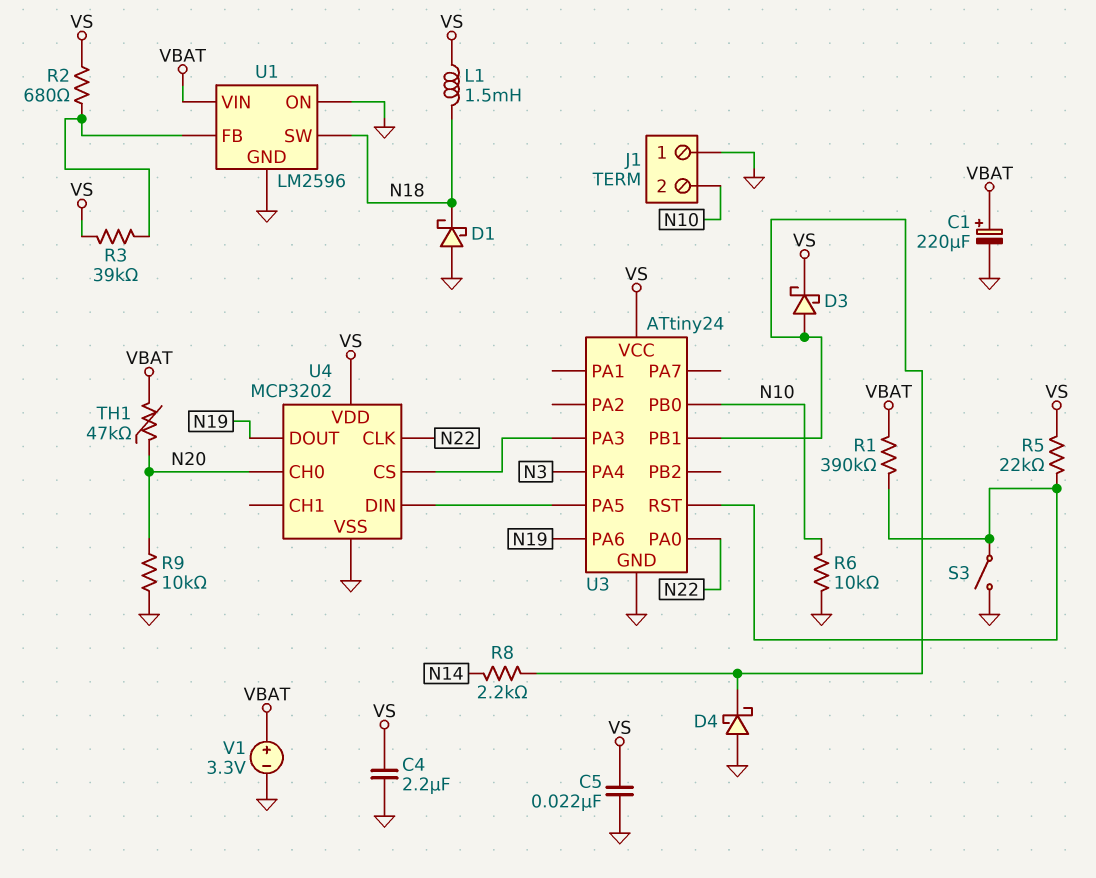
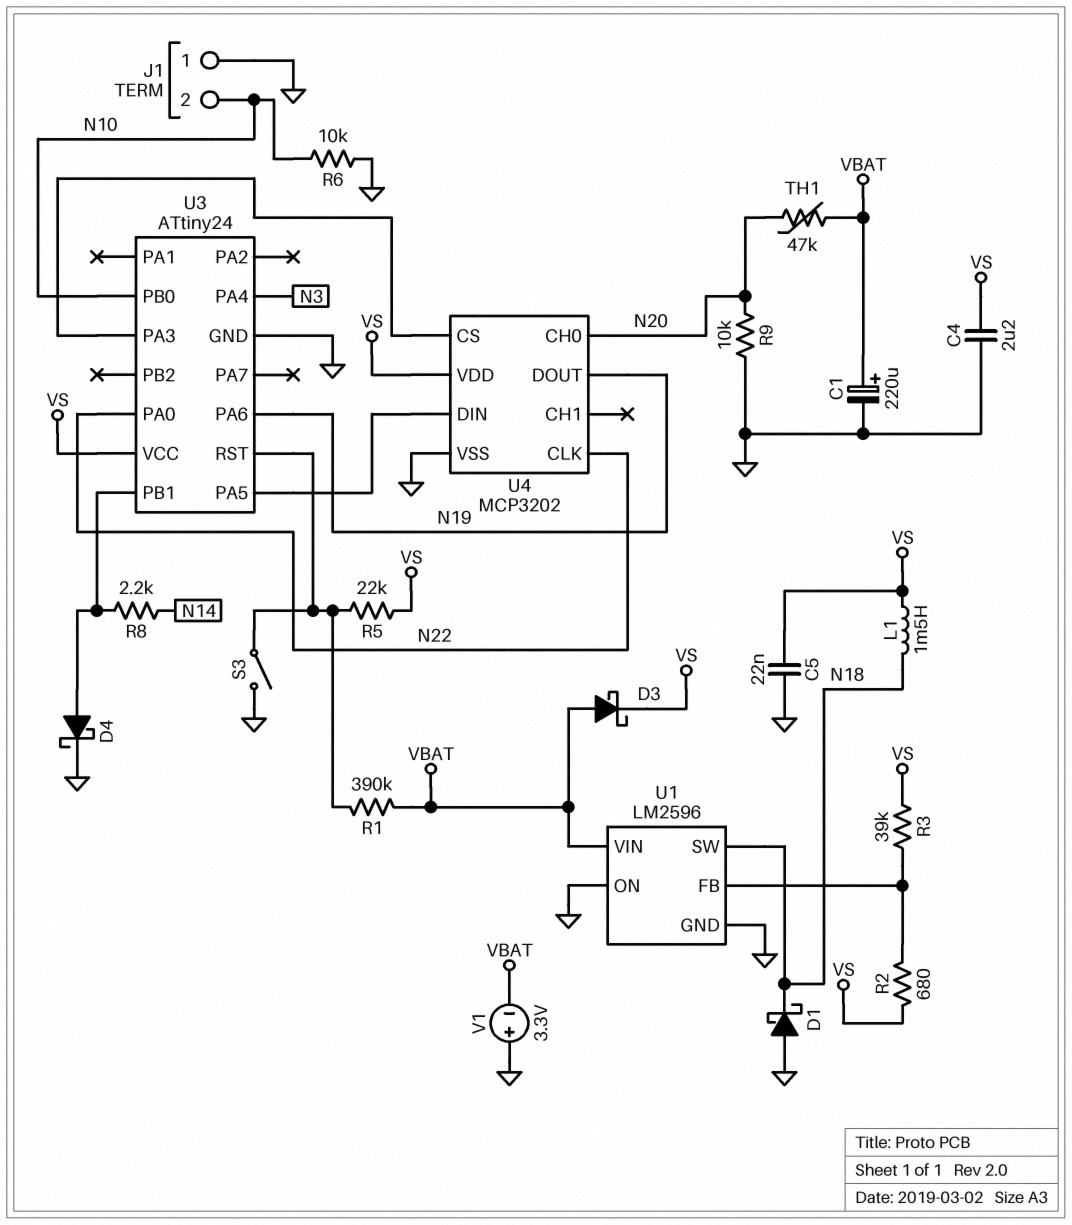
D3: schottky (A U3/PB1, K VS) -> schottky (A VBAT, K VS)
D4: schottky (A GND, K U3/PB1) -> schottky (A U3/PB1, K GND)
V1: 3.3V (plus VBAT, minus GND) -> 3.3V (plus GND, minus VBAT)

